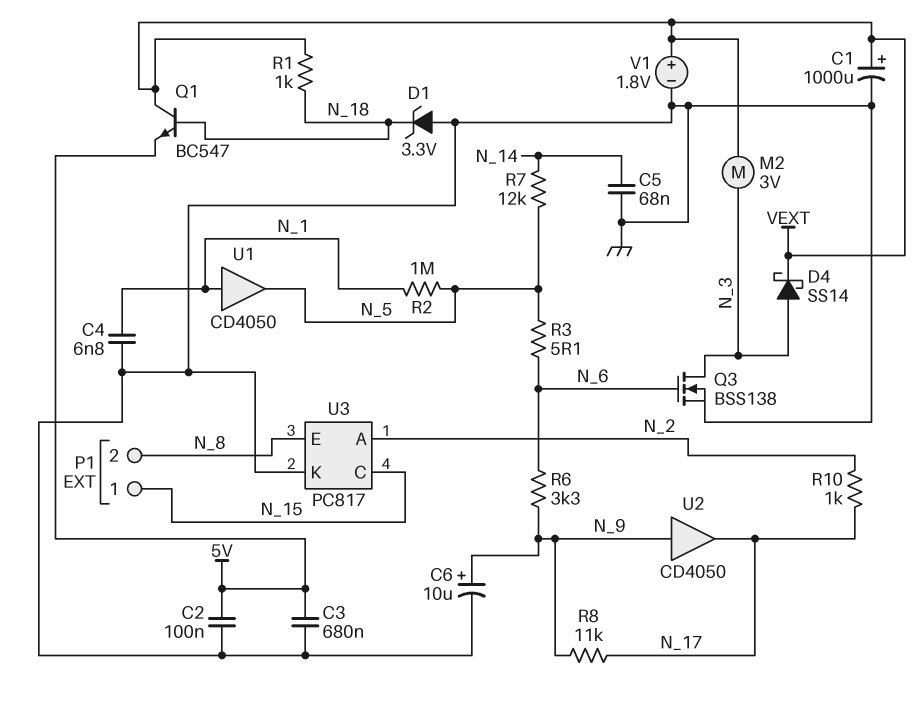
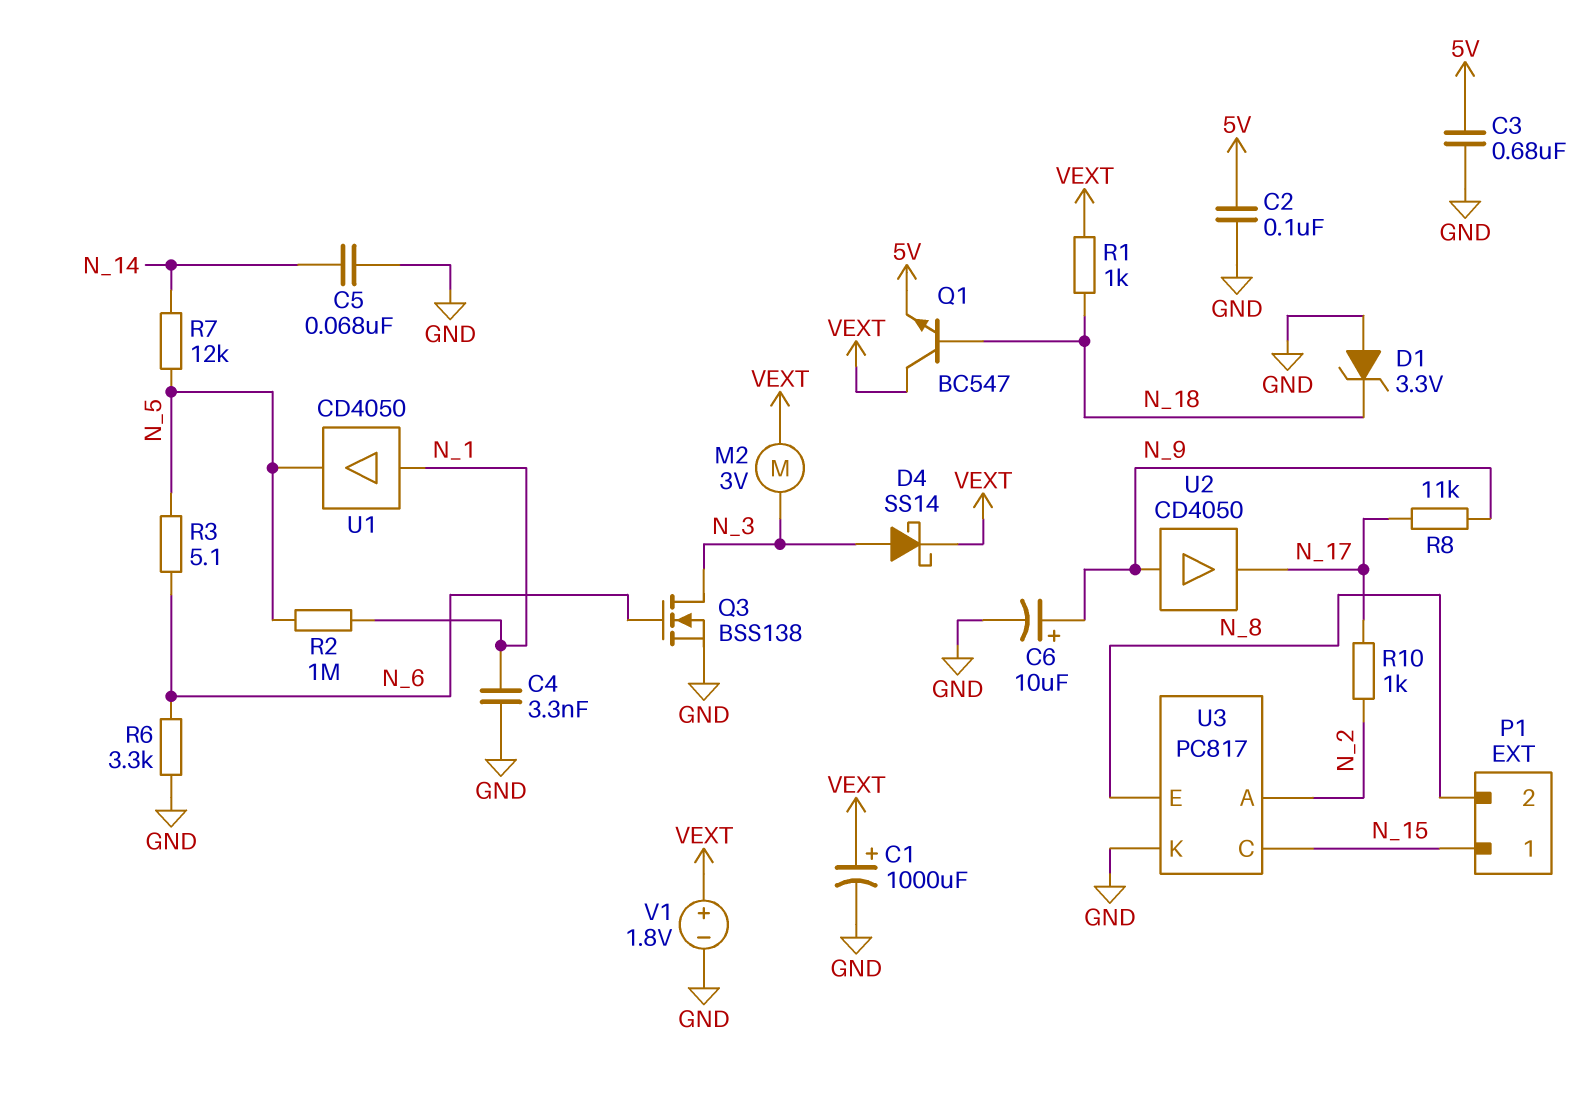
C4: 6.8nF (GND, N_1) -> 3.3nF (GND, N_1)
R6: 3.3k (N_6, N_9) -> 3.3k (GND, N_6)

